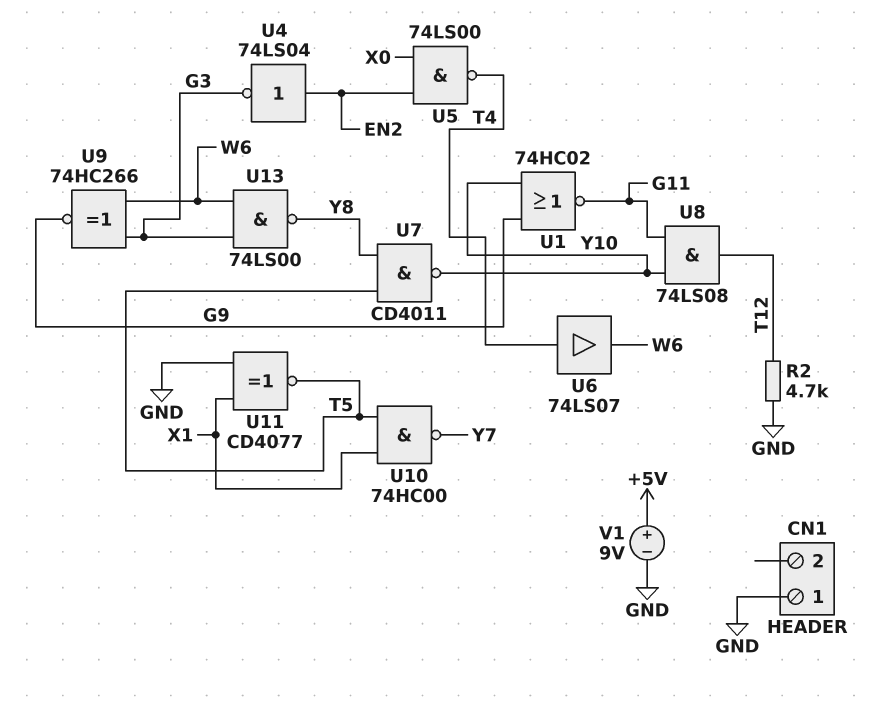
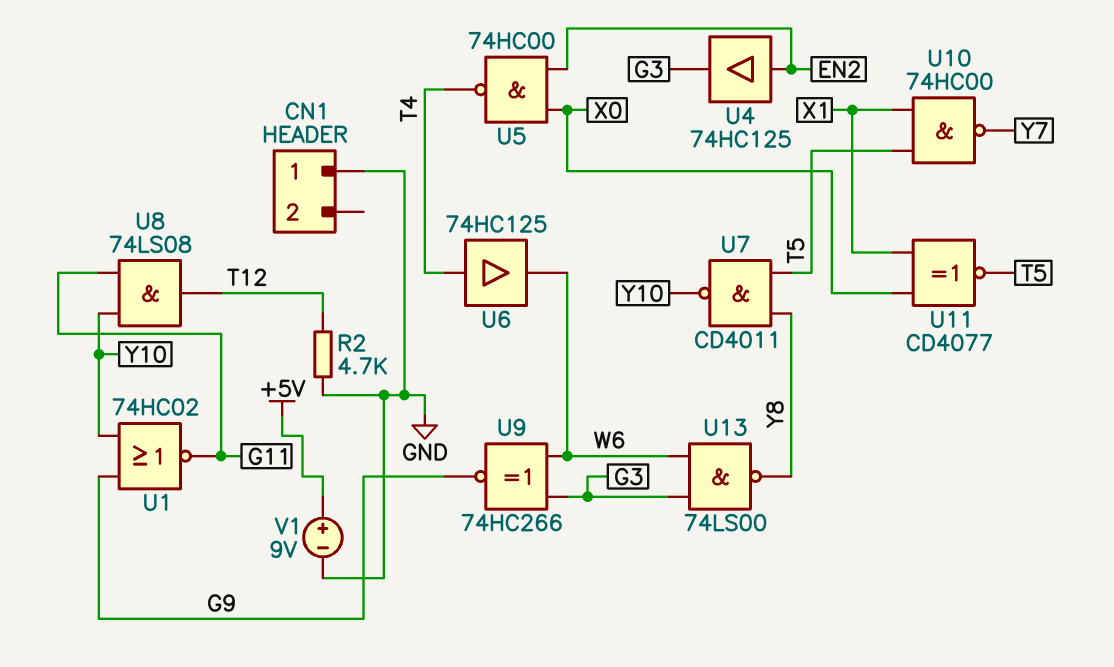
U4: NOT 74LS04 (in EN2, out G3) -> buffer 74HC125 (in EN2, out G3)
U5: NAND 74LS00 (in EN2, in X0, out T4) -> NAND 74HC00 (in EN2, in X0, out T4)
U6: buffer 74LS07 (in T4, out W6) -> buffer 74HC125 (in T4, out W6)
U11: XNOR CD4077 (in GND, in X1, out T5) -> XNOR CD4077 (in X0, in X1, out T5)

